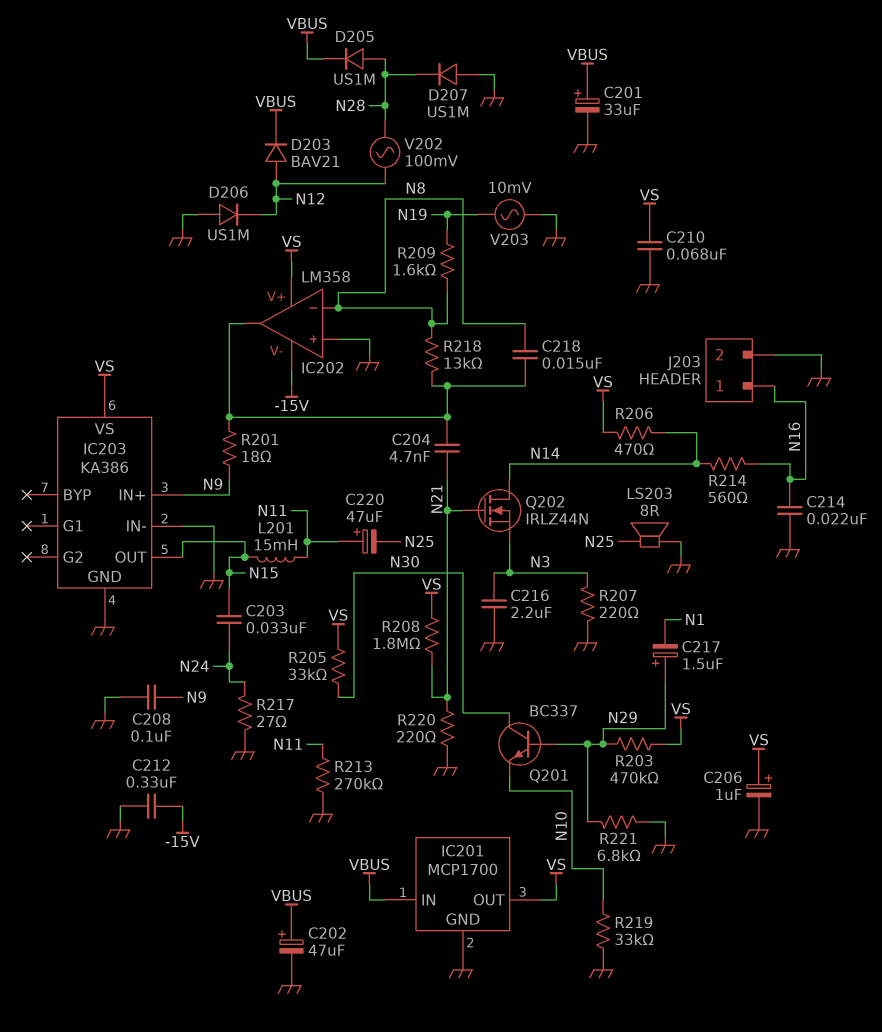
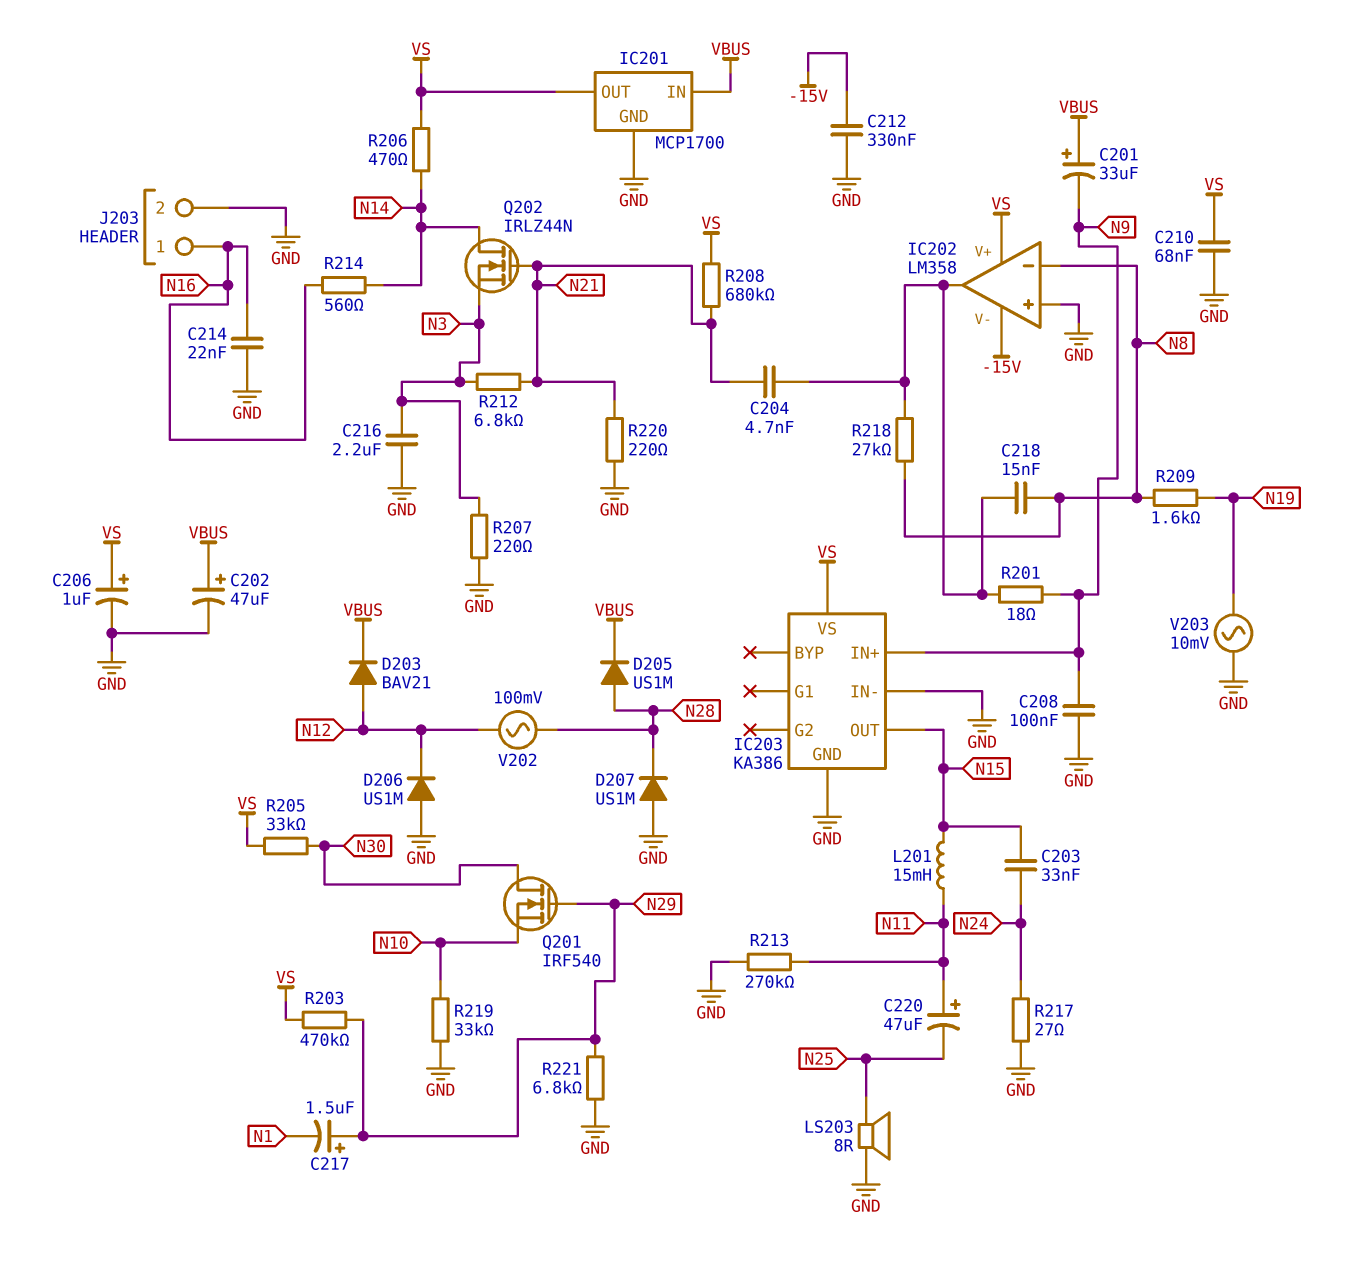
C201: 33uF (plus VBUS, minus GND) -> 33uF (plus VBUS, minus N9)
Q201: NPN BC337 (B N29, C N30, E N10) -> NMOS IRF540 (G N29, D N30, S N10)
R208: 1.8M (N21, VS) -> 680k (N21, VS)
R212: none -> 6.8k (N3, N21)
R218: 13k (IC202/out, N8) -> 27k (IC202/out, N8)

